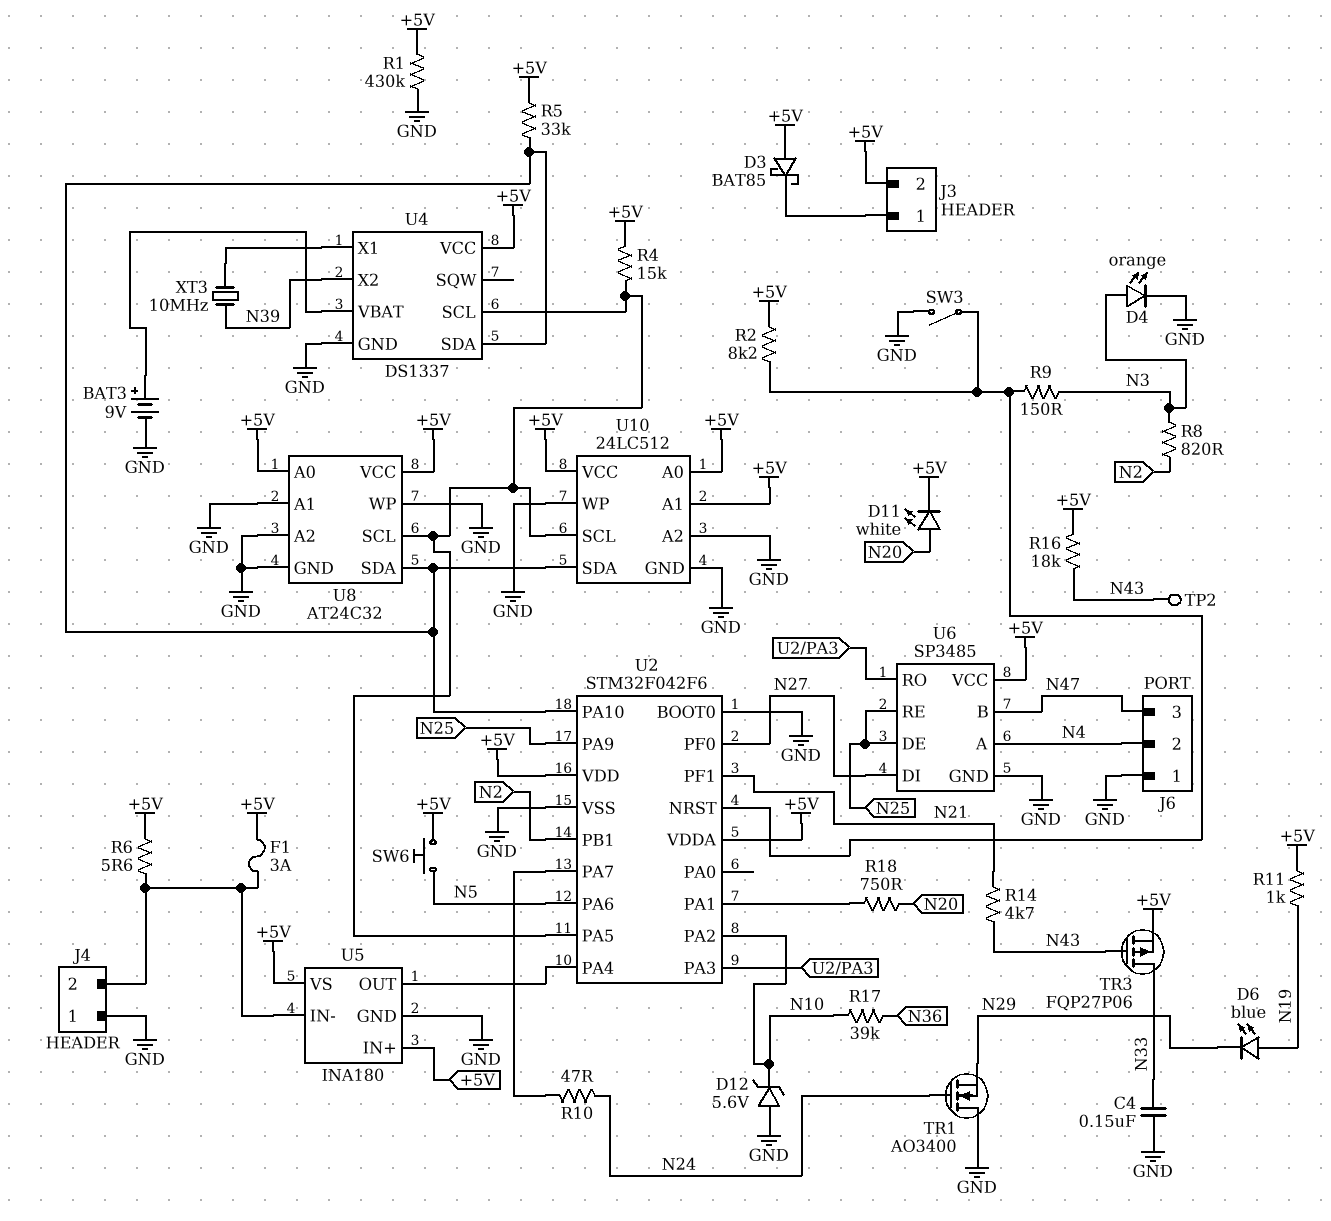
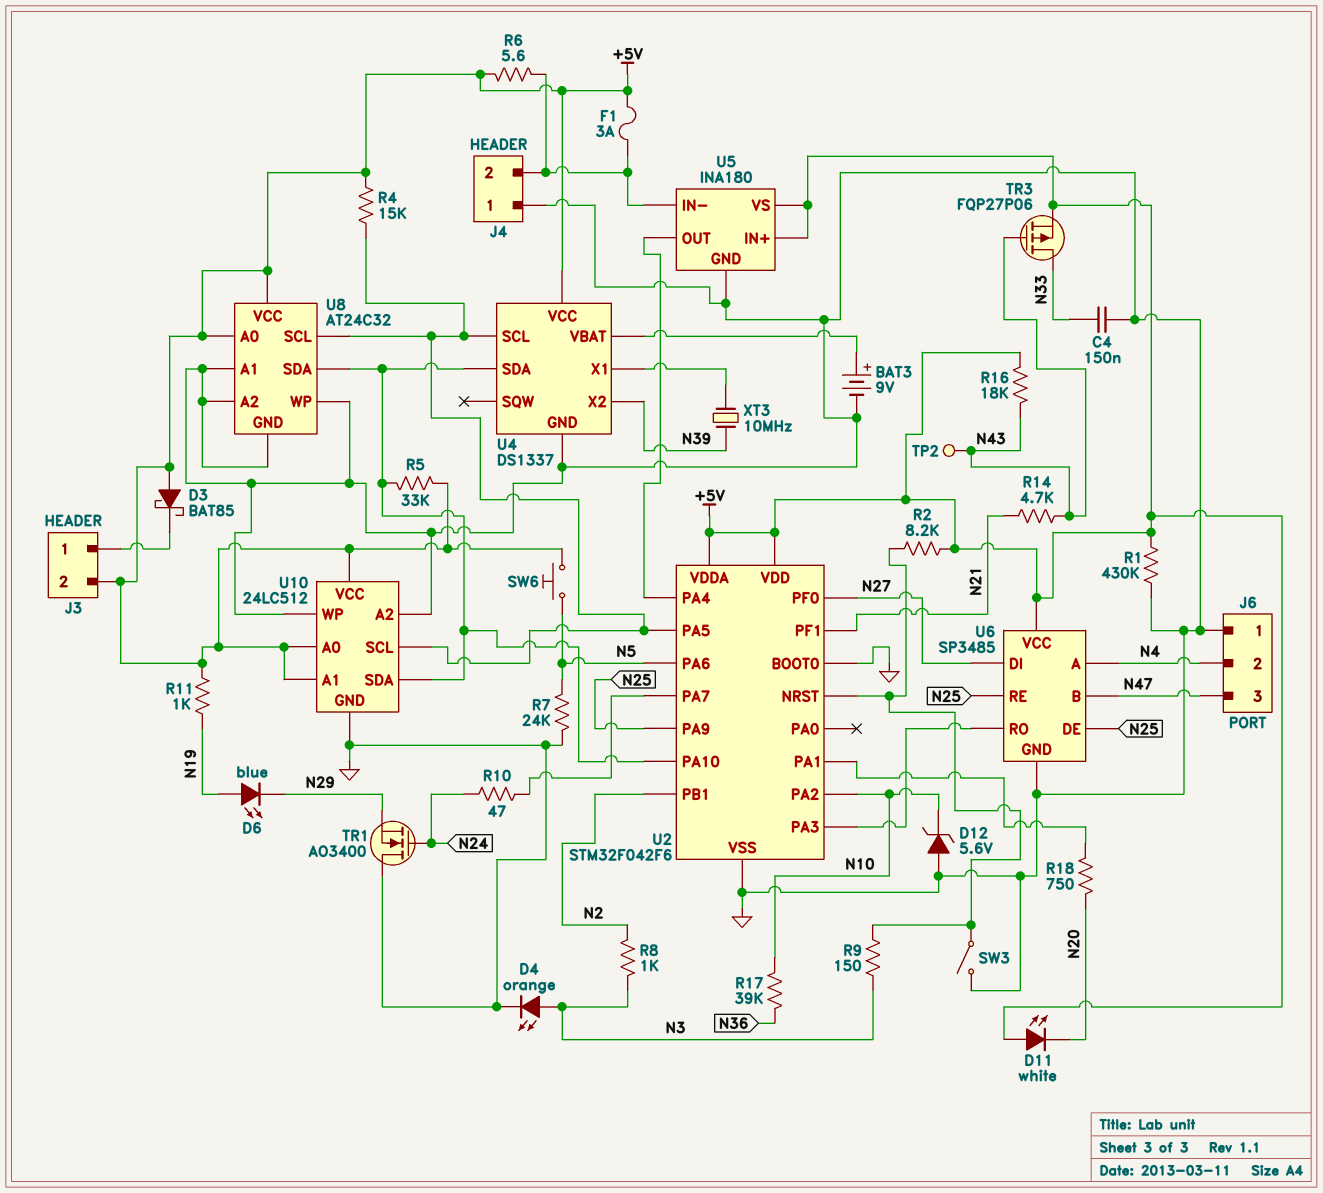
D11: LED white (A N20, K +5V) -> LED white (A +5V, K N20)
R7: none -> 24k (GND, N5)
R8: 820 (N2, N3) -> 1k (N2, N3)

